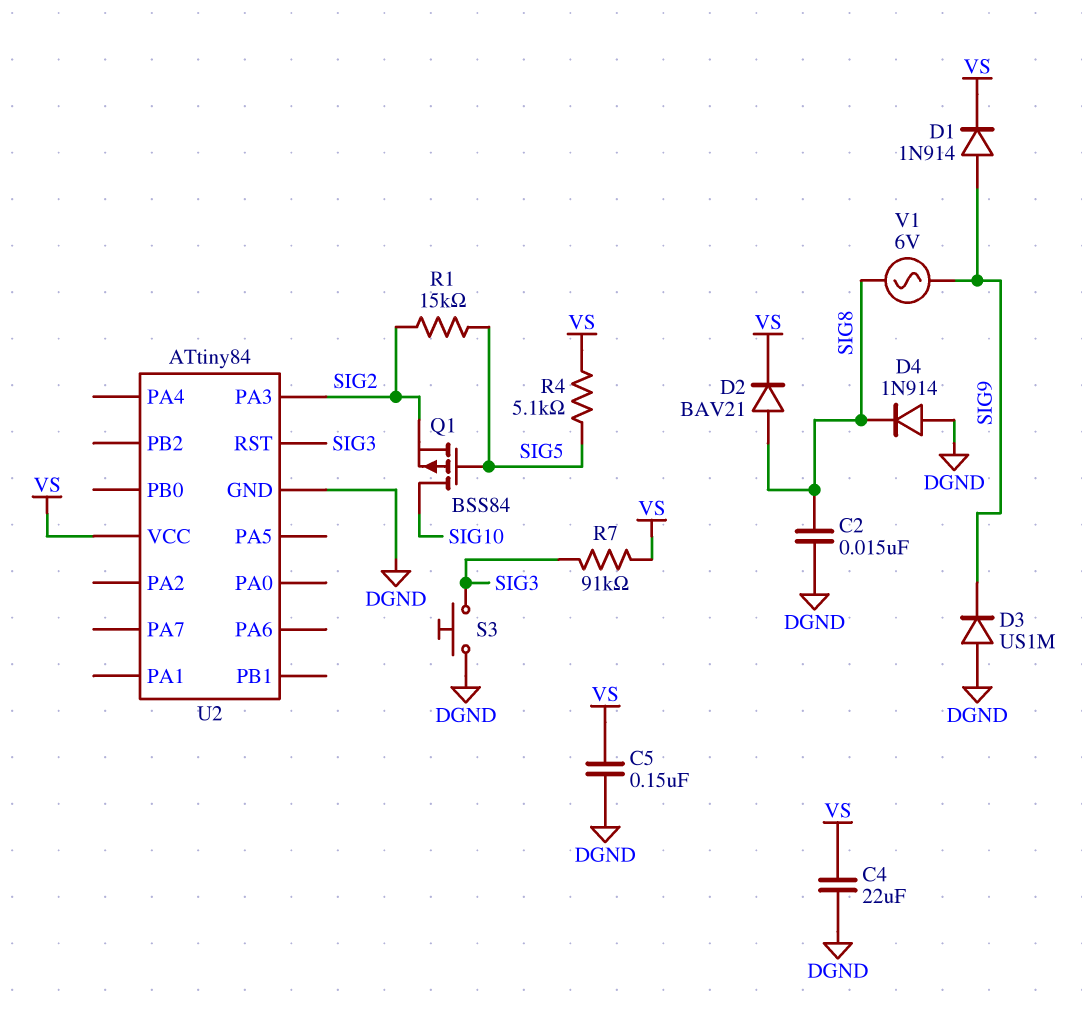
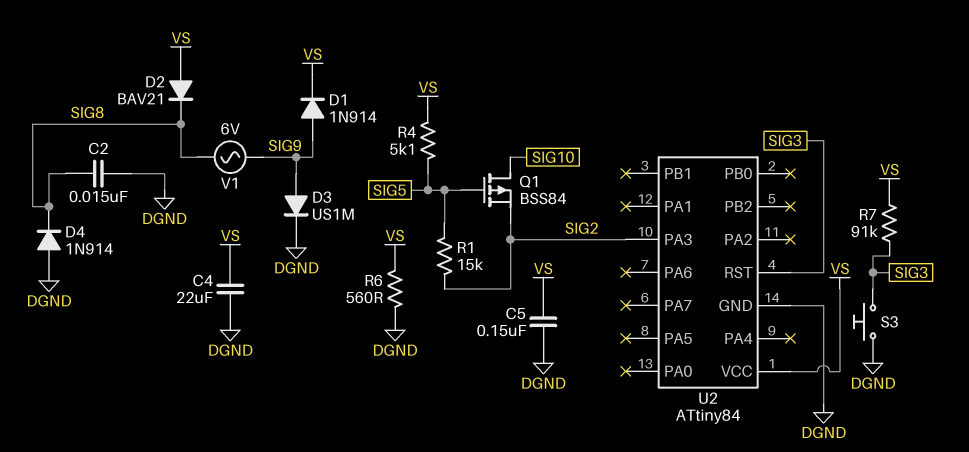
D2: diode BAV21 (A SIG8, K VS) -> diode BAV21 (A VS, K SIG8)
D3: diode US1M (A DGND, K SIG9) -> diode US1M (A SIG9, K DGND)
R6: none -> 560 (DGND, VS)

